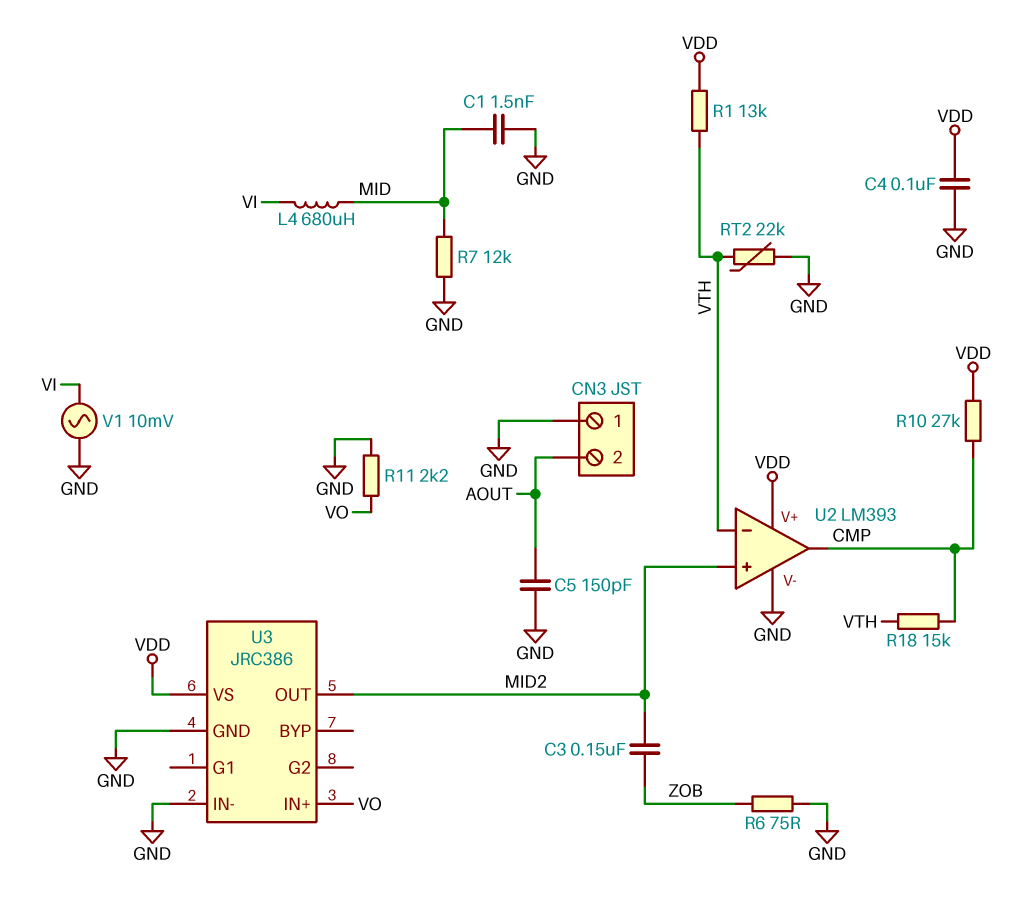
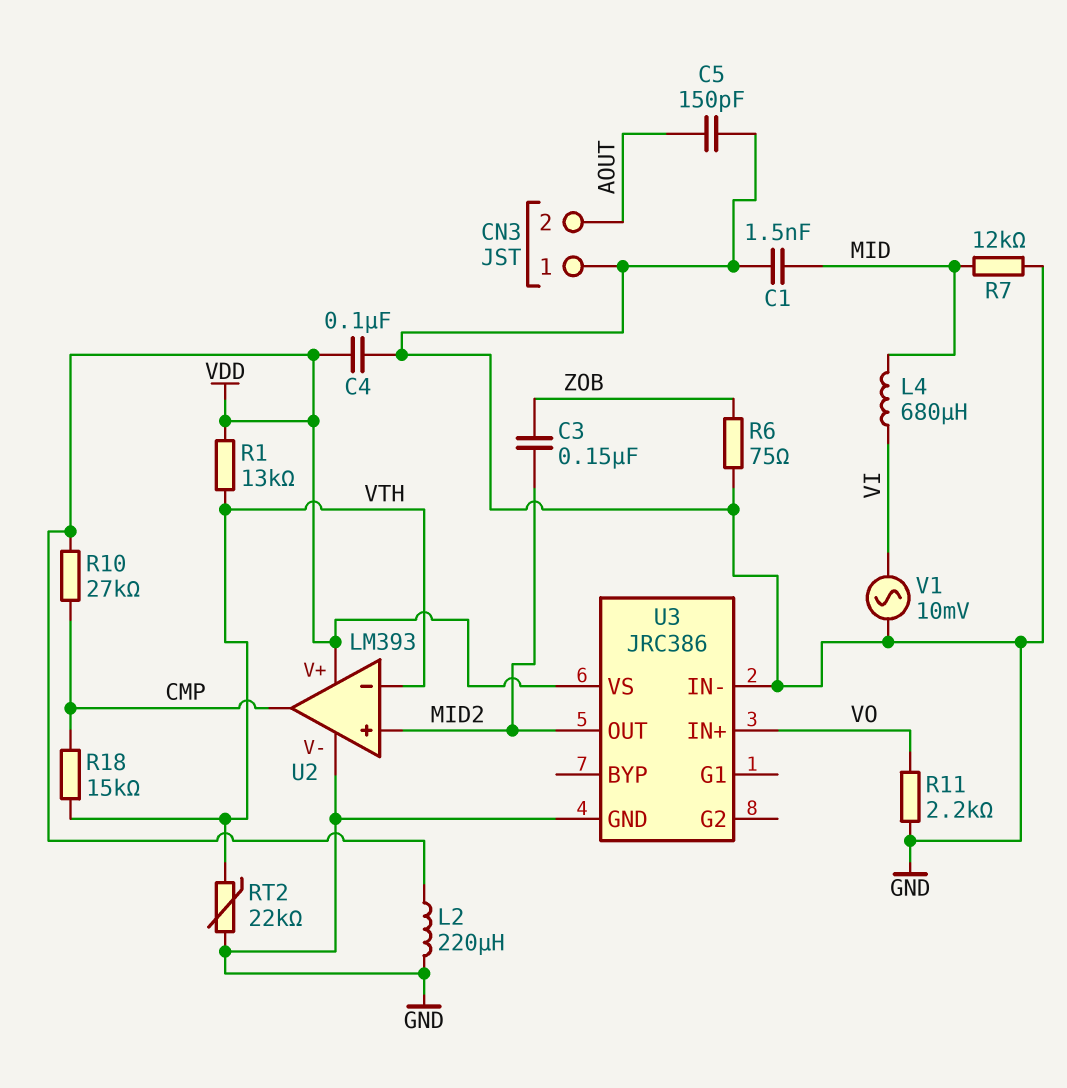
L2: none -> 220uH (GND, VDD)

